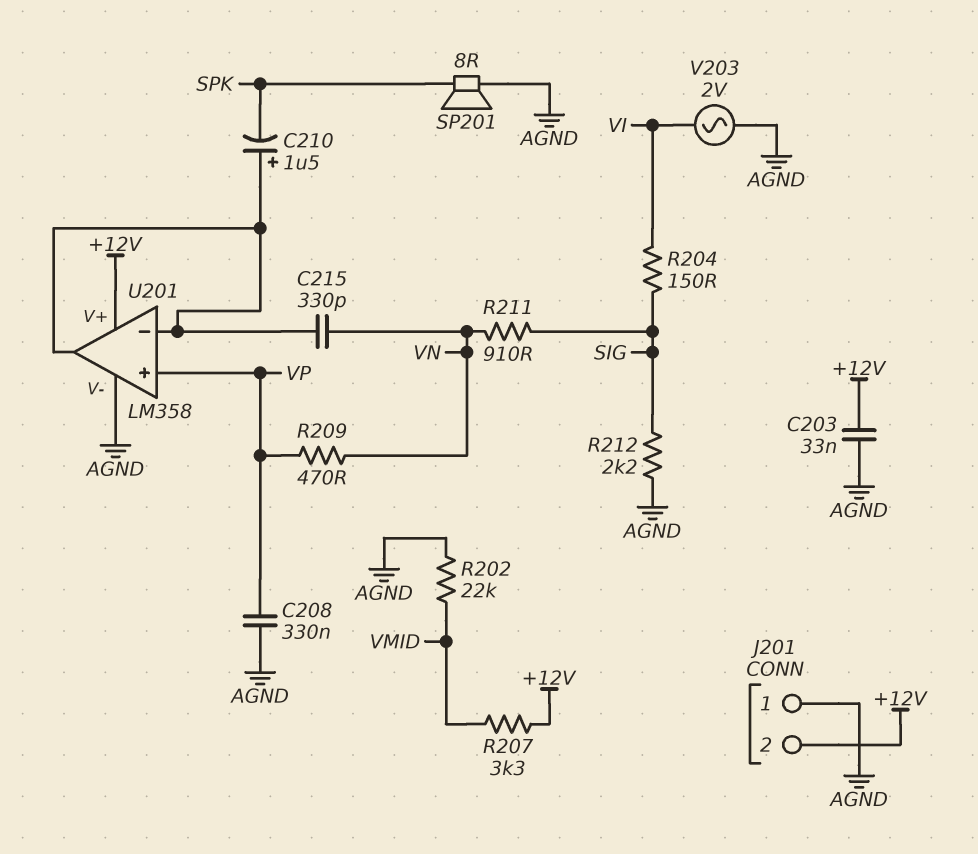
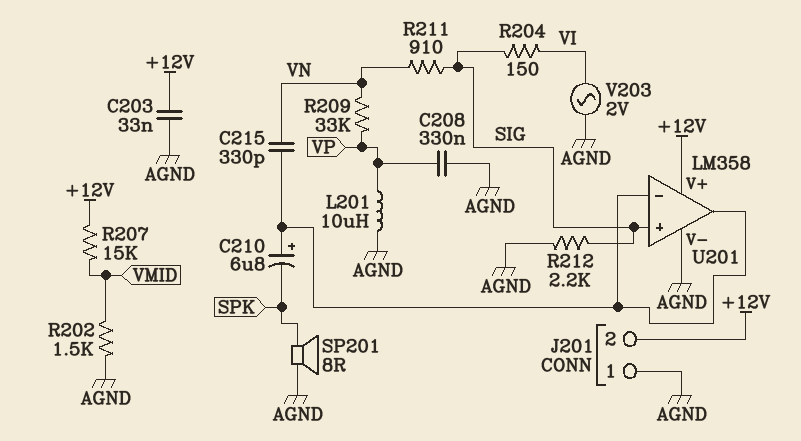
C210: 1.5uF (plus U201/in-, minus SPK) -> 6.8uF (plus U201/in-, minus SPK)
L201: none -> 10uH (AGND, VP)
R202: 22k (AGND, VMID) -> 1.5k (AGND, VMID)
R207: 3.3k (+12V, VMID) -> 15k (+12V, VMID)
R209: 470 (VN, VP) -> 33k (VN, VP)
U201 pin in+: VP -> SIG

